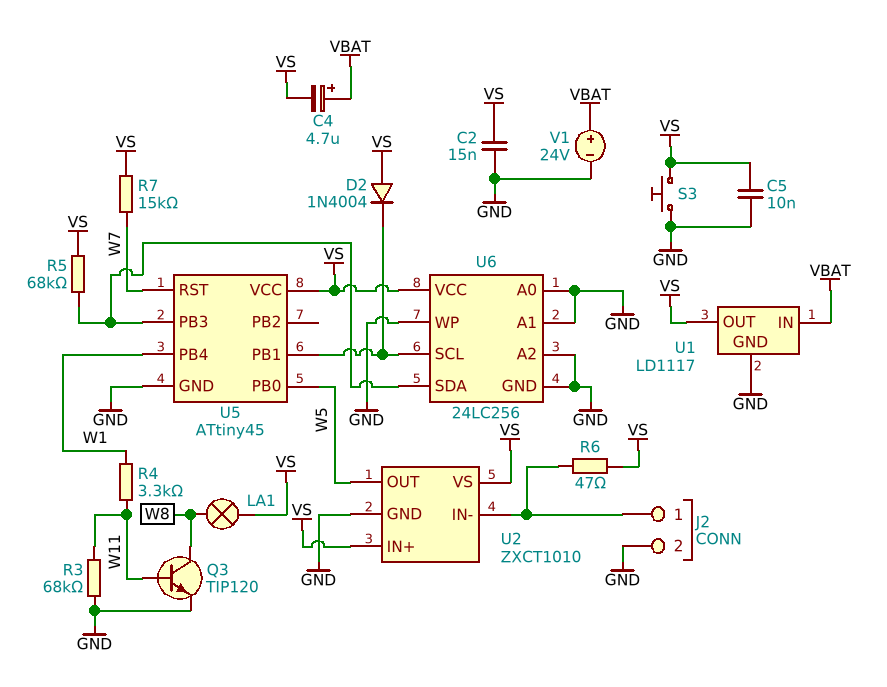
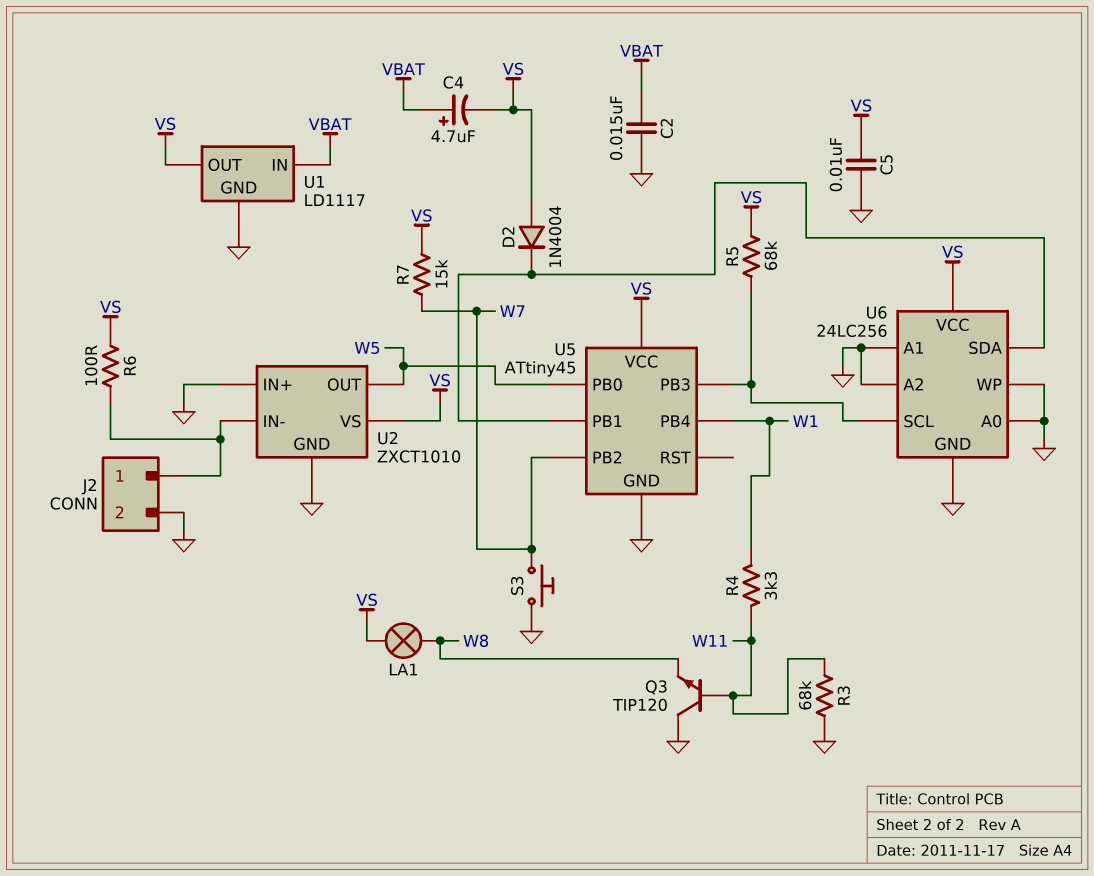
C2: 15nF (GND, VS) -> 15nF (GND, VBAT)
Q3: NPN TIP120 (B W11, C W8, E GND) -> NPN TIP120 (B W11, C GND, E W8)
R6: 47 (J2/1, VS) -> 100 (J2/1, VS)
S3: button (GND, VS) -> button (GND, W7)
U2 pin IN+: VS -> GND
U5 pin PB2: none -> W7
U5 pin RST: W7 -> none
U6 pin SCL: U5/PB1 -> U5/PB3
U6 pin SDA: U5/PB3 -> U5/PB1
V1: 24V (plus VBAT, minus GND) -> none

